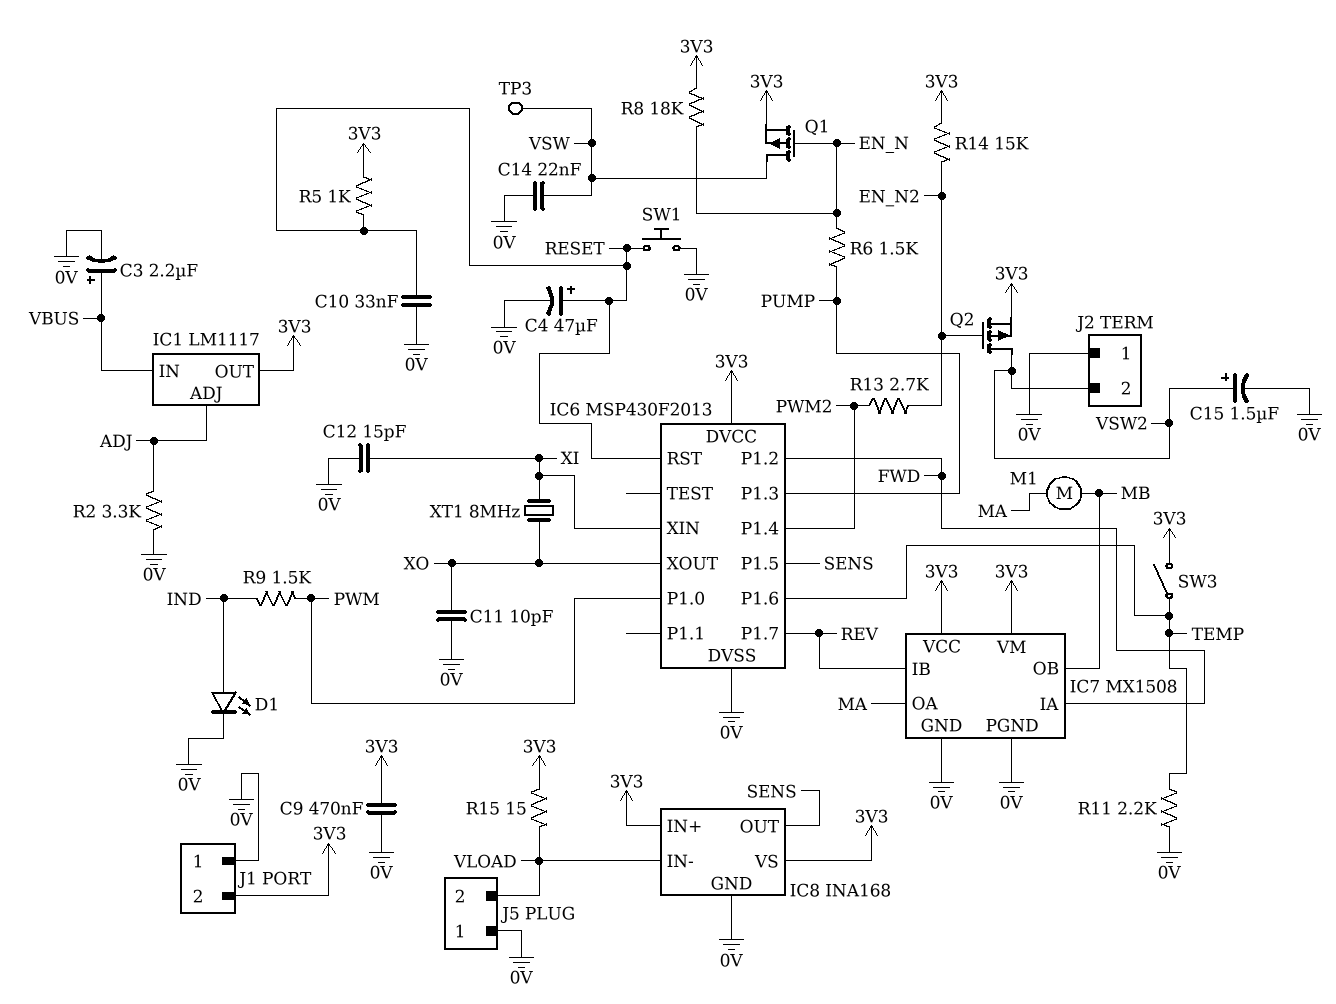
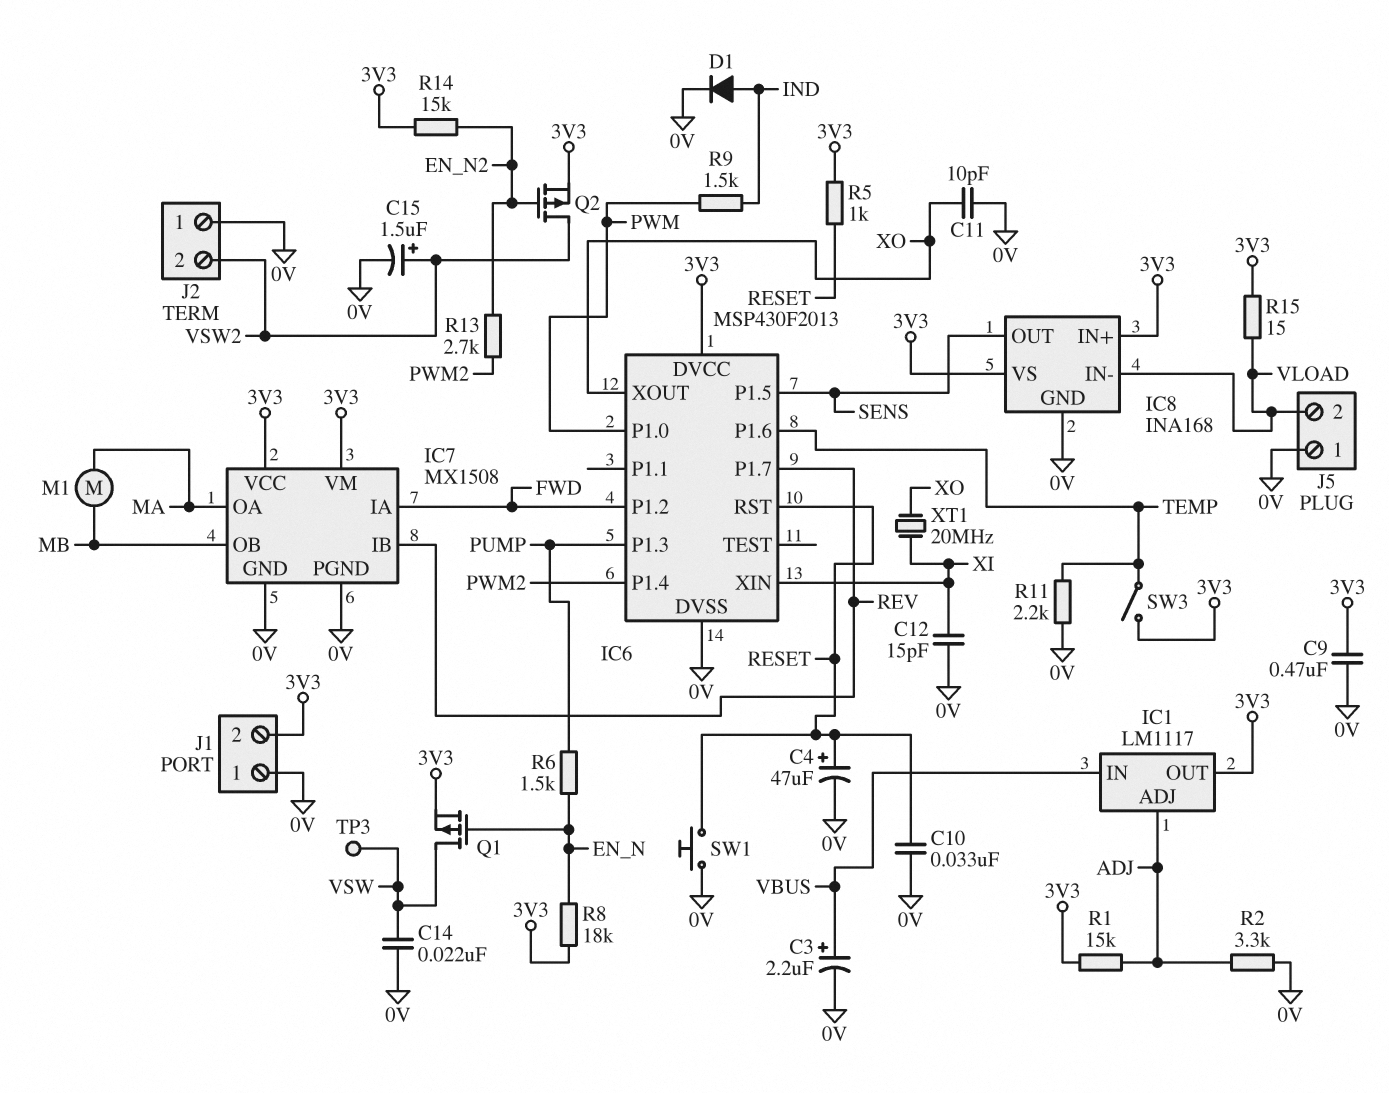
D1: LED (A IND, K 0V) -> diode (A IND, K 0V)
R1: none -> 15k (3V3, ADJ)
XT1: 8MHz (XI, XO) -> 20MHz (XI, XO)

